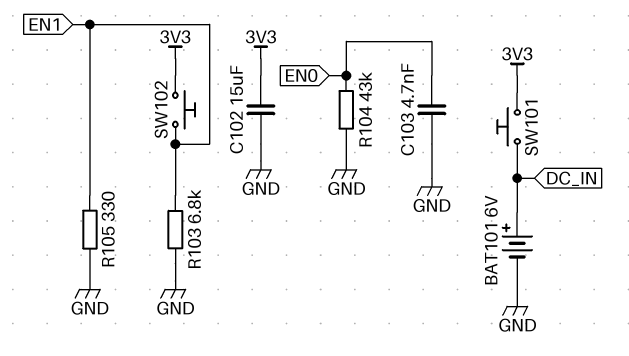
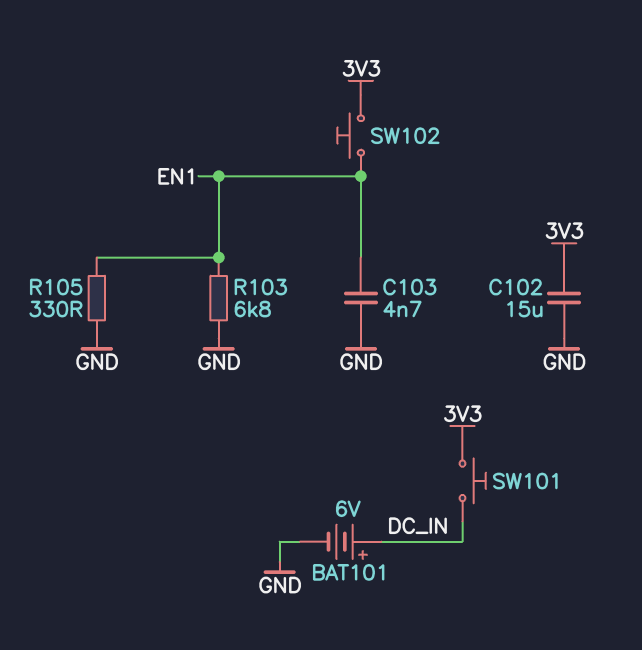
C103: 4.7nF (EN0, GND) -> 4.7nF (EN1, GND)
R104: 43k (EN0, GND) -> none

